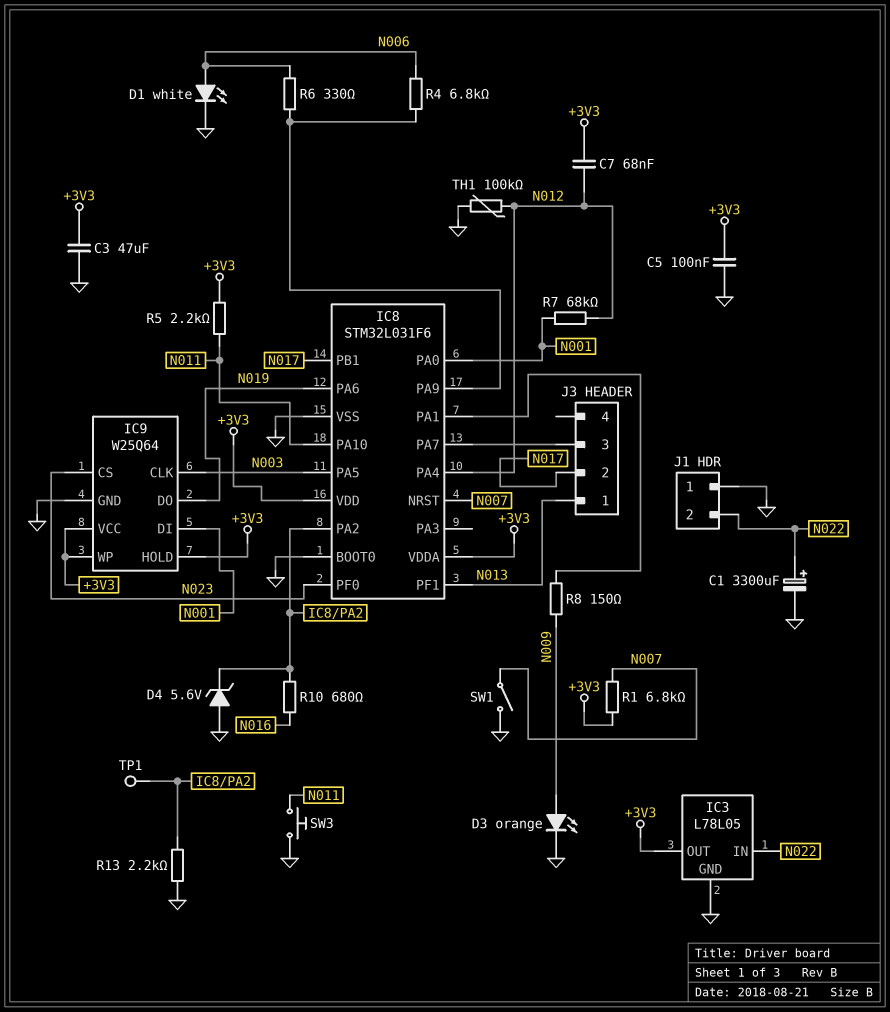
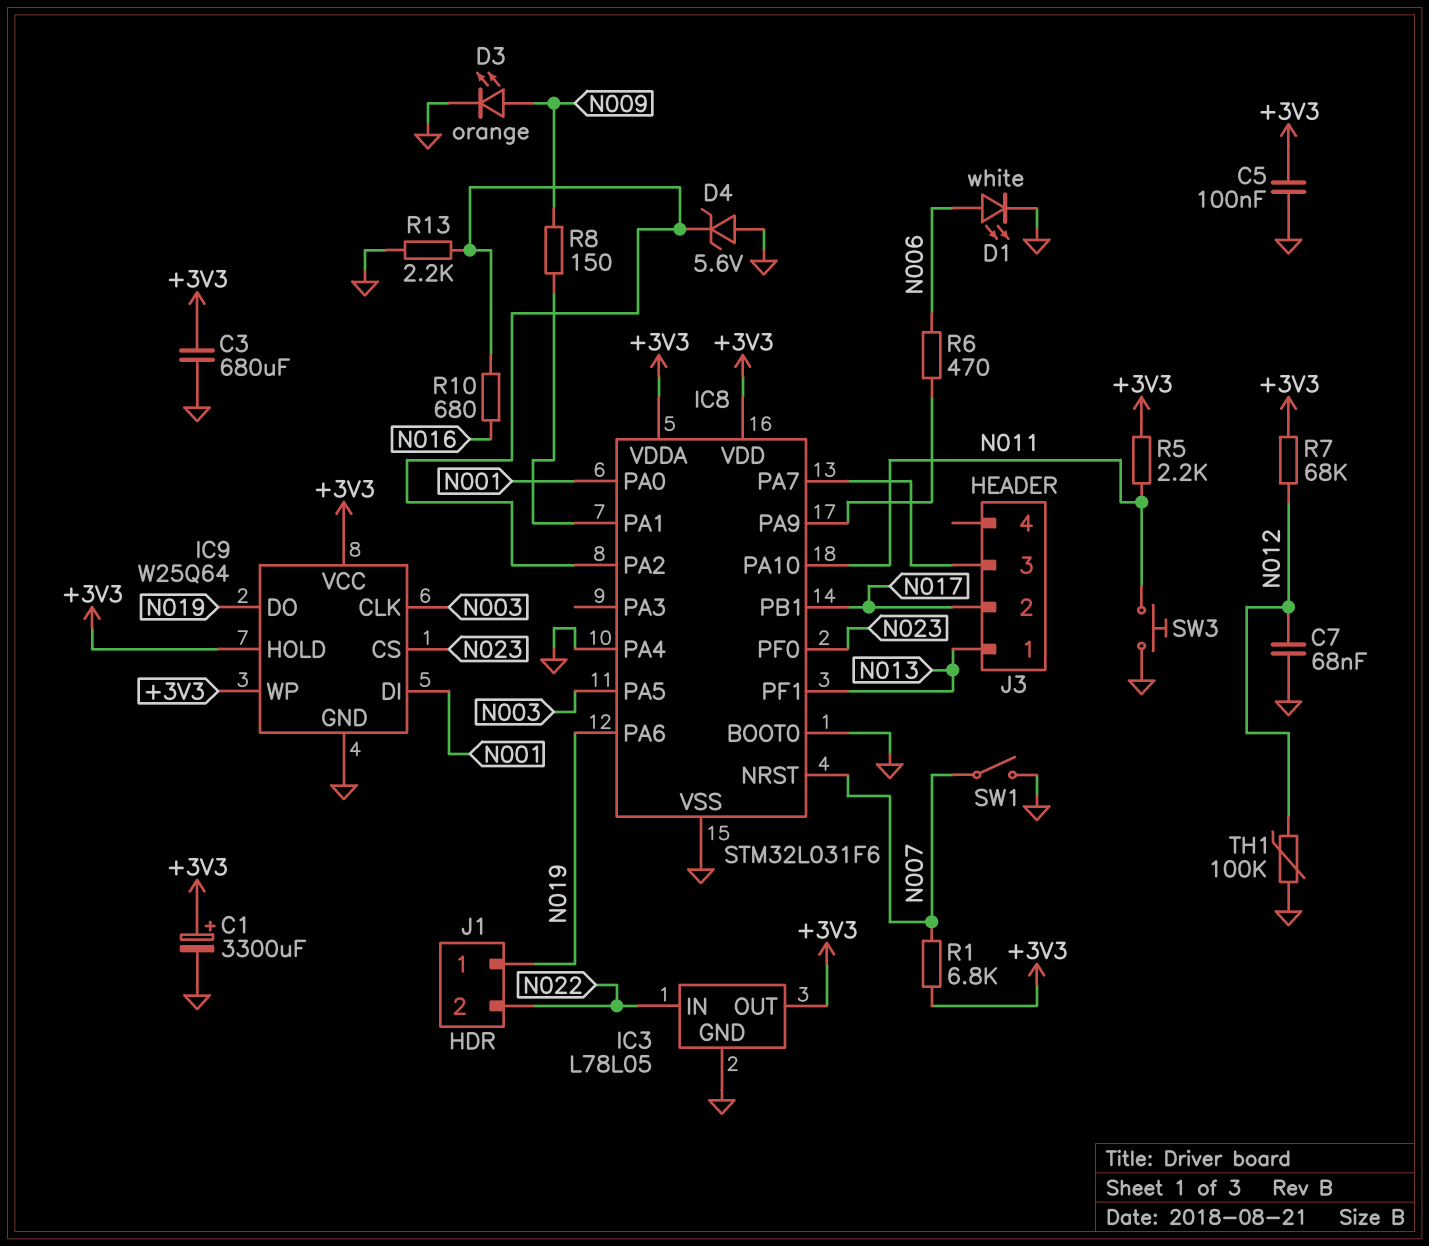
C1: 3300uF (plus N022, minus GND) -> 3300uF (plus +3V3, minus GND)
C3: 47uF (+3V3, GND) -> 680uF (+3V3, GND)
C7: 68nF (+3V3, N012) -> 68nF (GND, N012)
IC8 pin PA4: N012 -> GND
J1 pin 1: GND -> N019
R4: 6.8k (IC8/PA9, N006) -> none
R6: 330 (IC8/PA9, N006) -> 470 (IC8/PA9, N006)
R7: 68k (N001, N012) -> 68k (+3V3, N012)
TP1: test point (IC8/PA2) -> none

